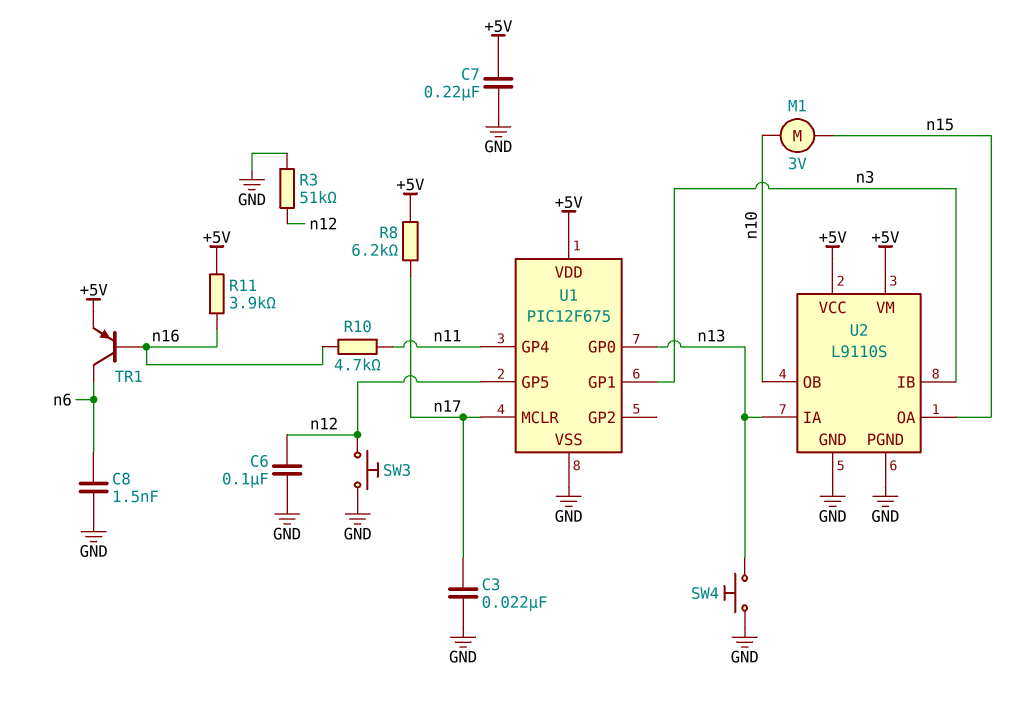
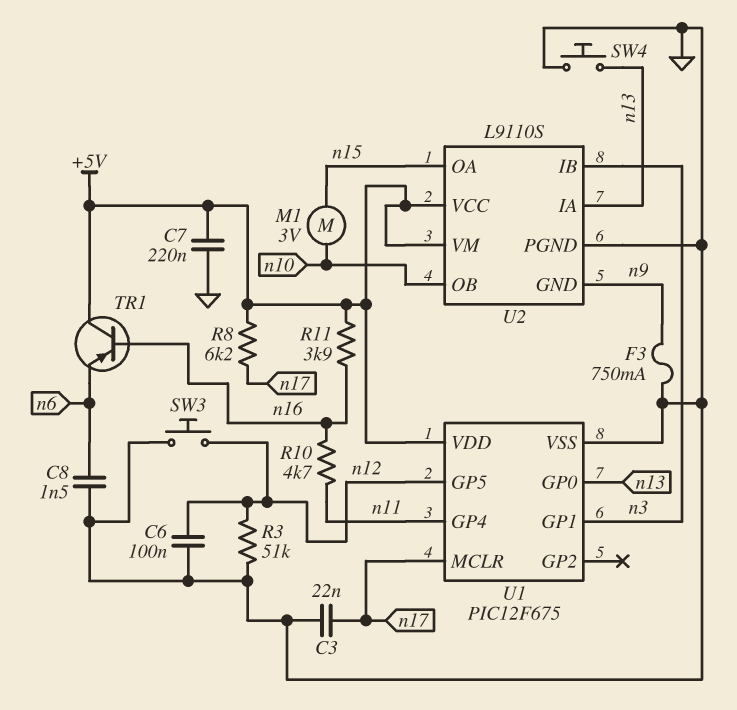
F3: none -> 750mA (GND, n9)
TR1: PNP (B n16, C n6, E +5V) -> PNP (B n16, C +5V, E n6)
U2 pin GND: GND -> n9

